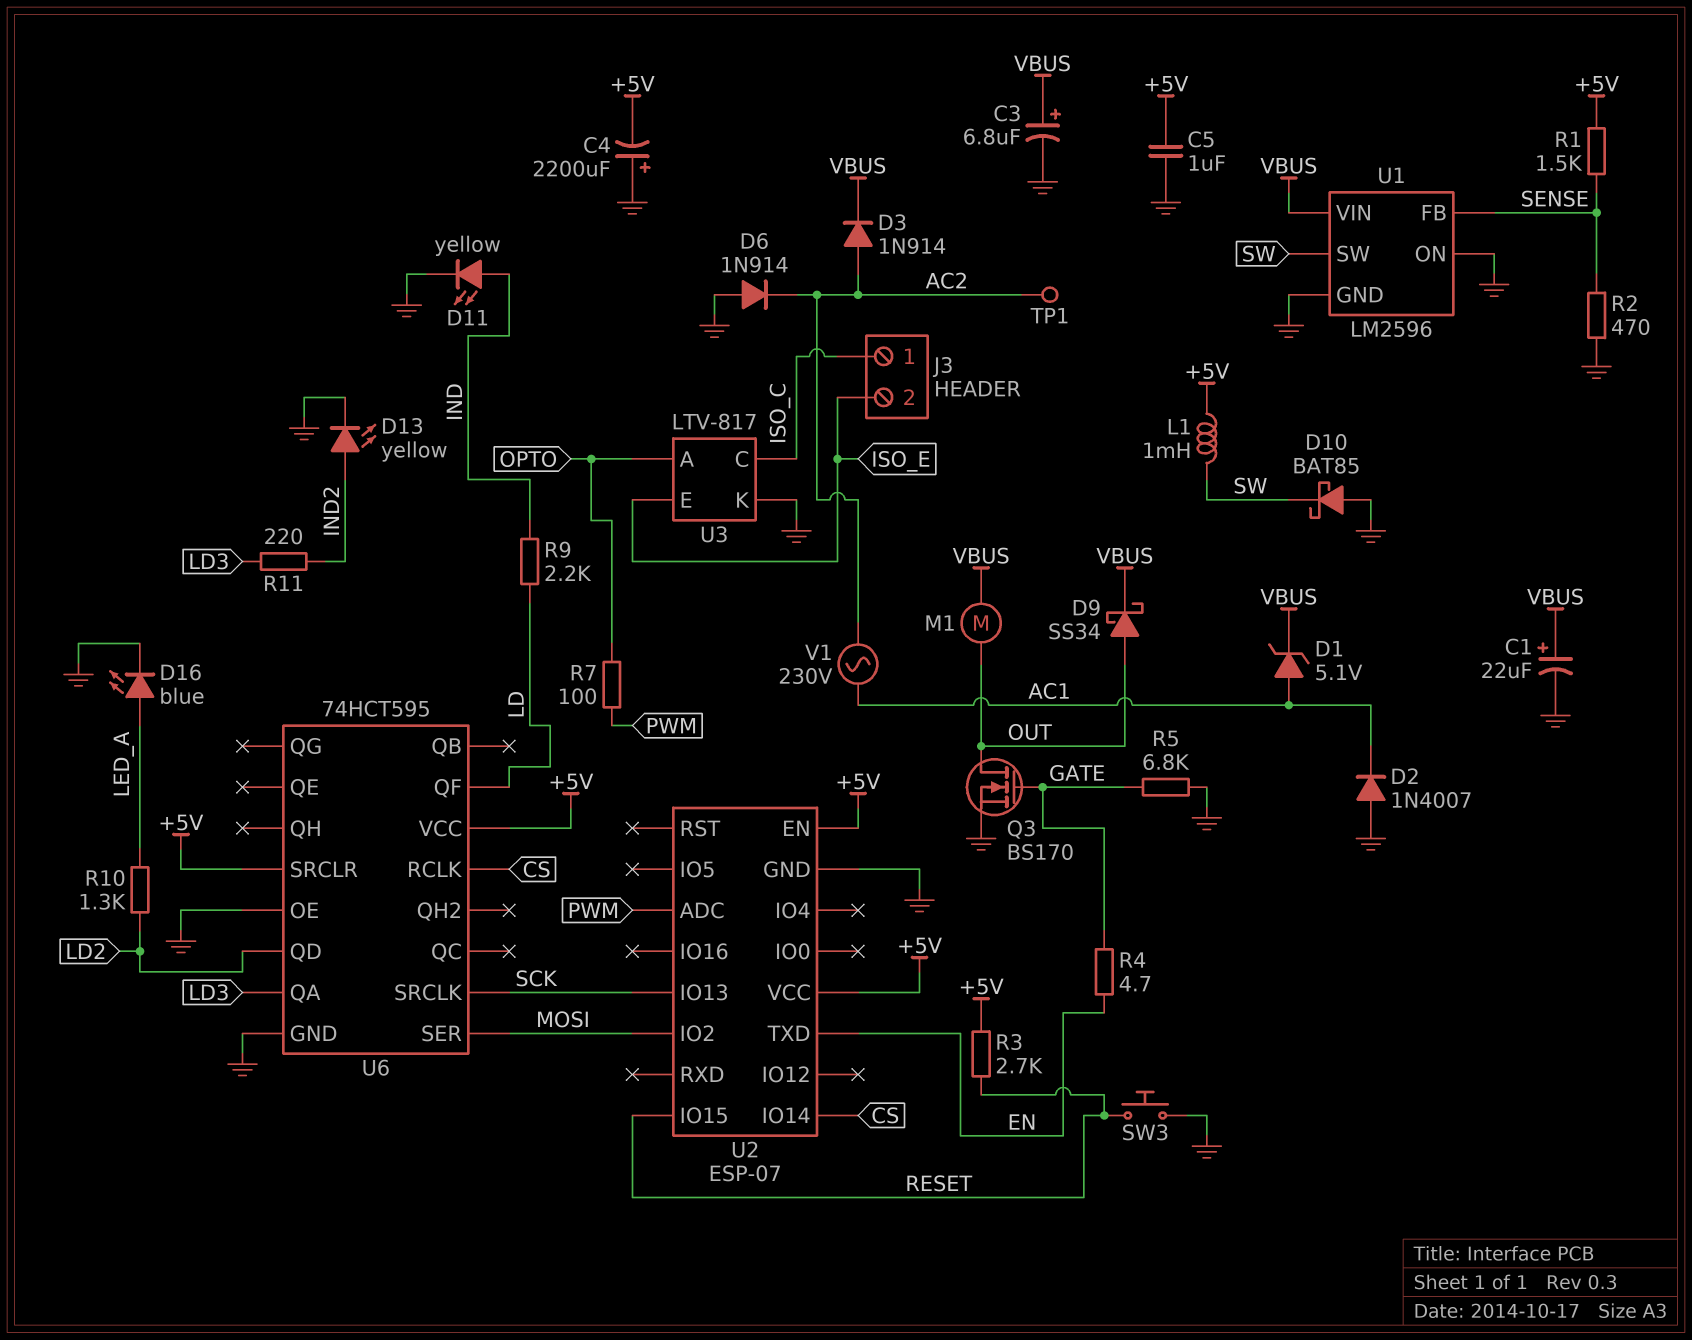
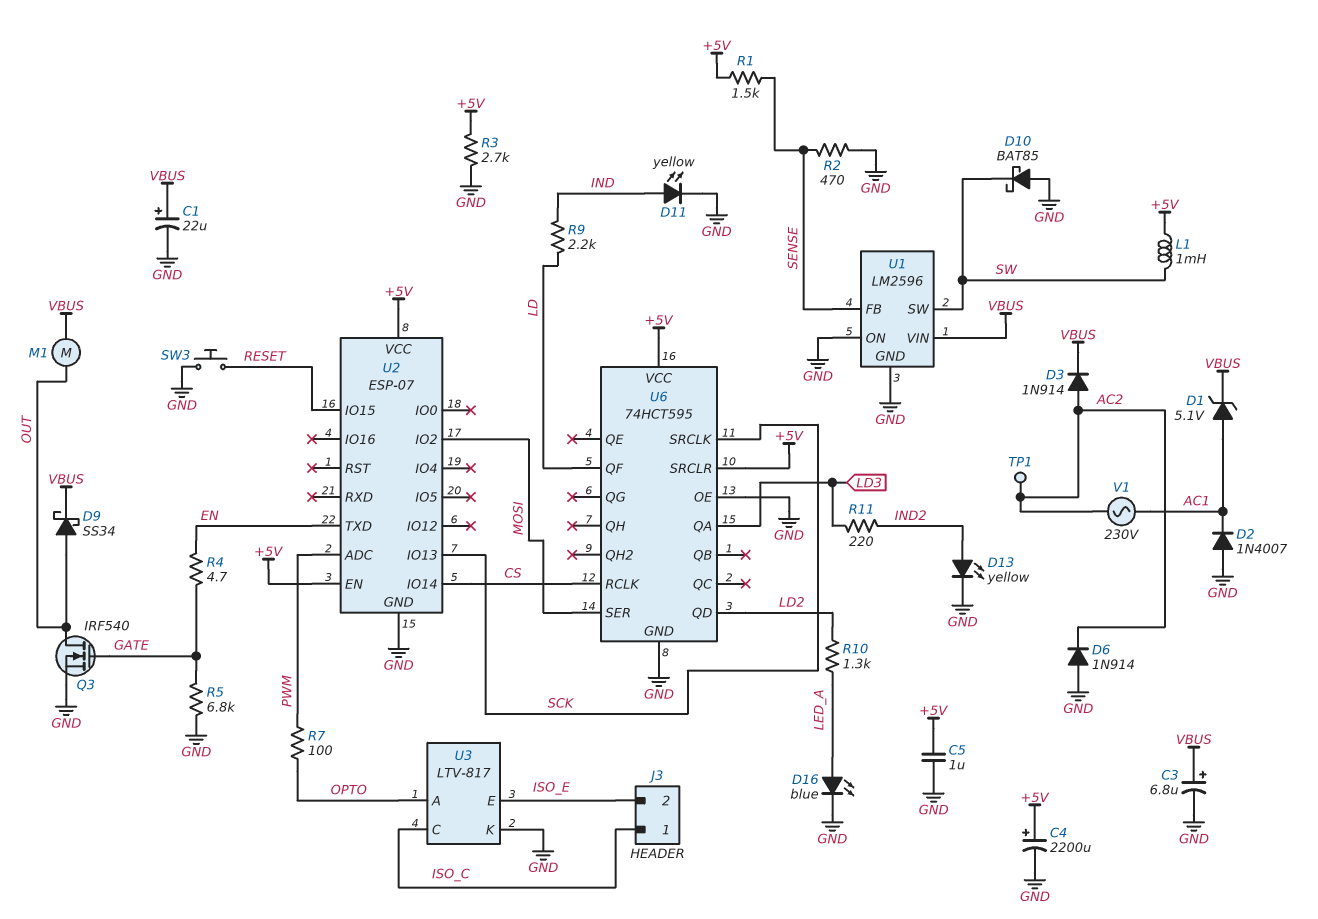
C4: 2200uF (plus GND, minus +5V) -> 2200uF (plus +5V, minus GND)
Q3: NMOS BS170 (G GATE, D OUT, S GND) -> NMOS IRF540 (G GATE, D OUT, S GND)
R3: 2.7k (+5V, RESET) -> 2.7k (+5V, GND)

